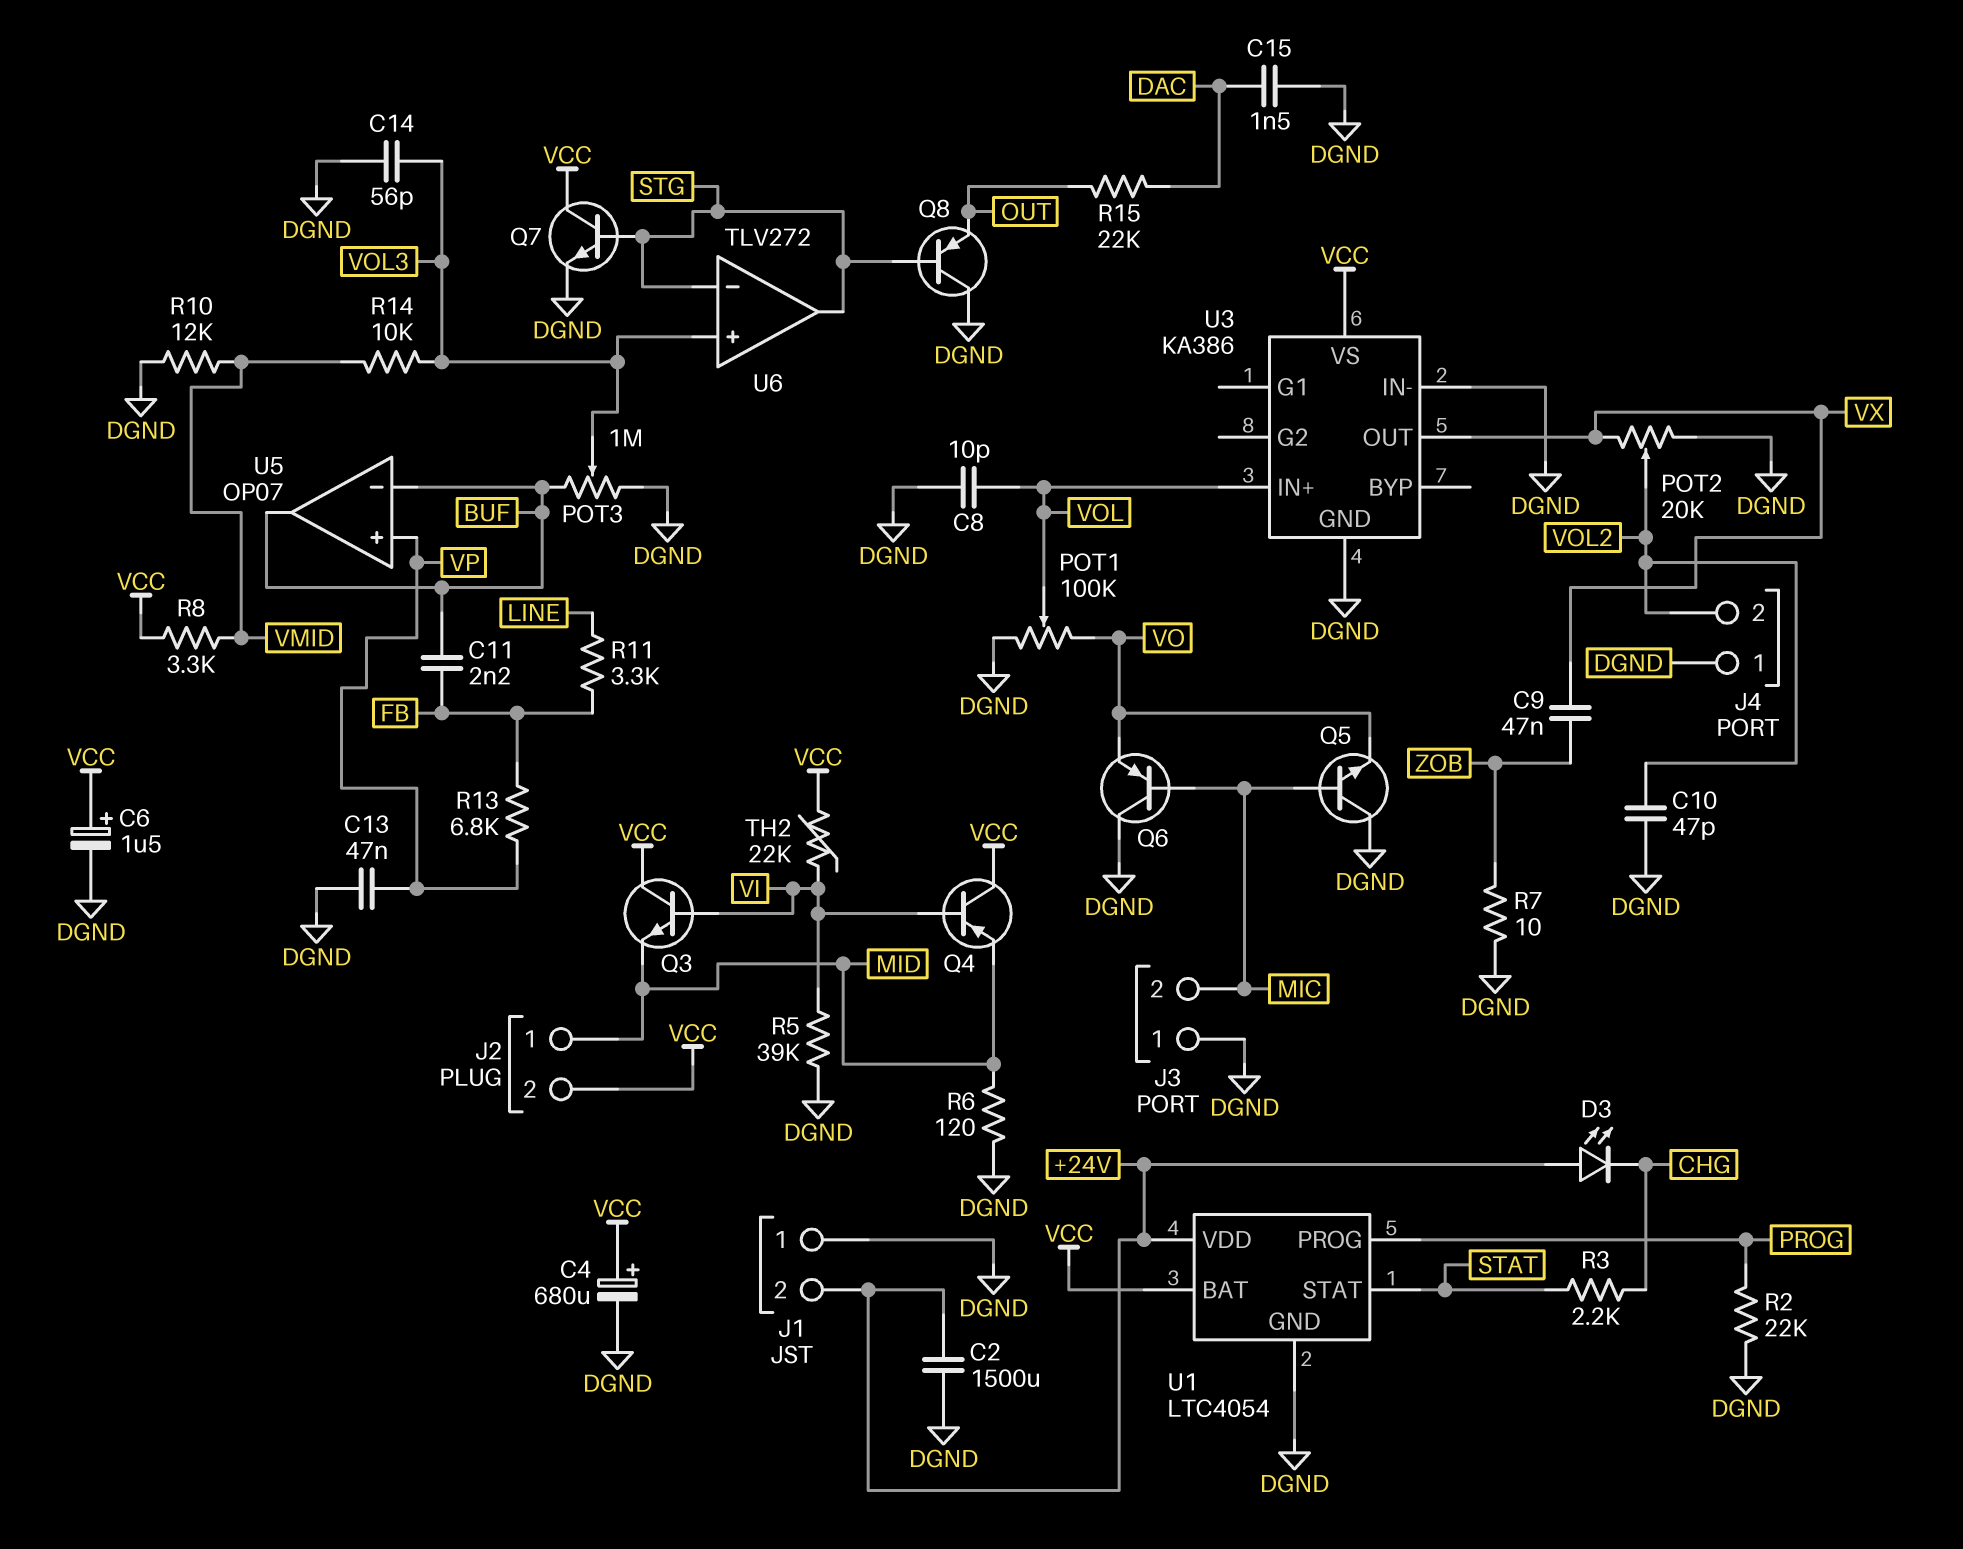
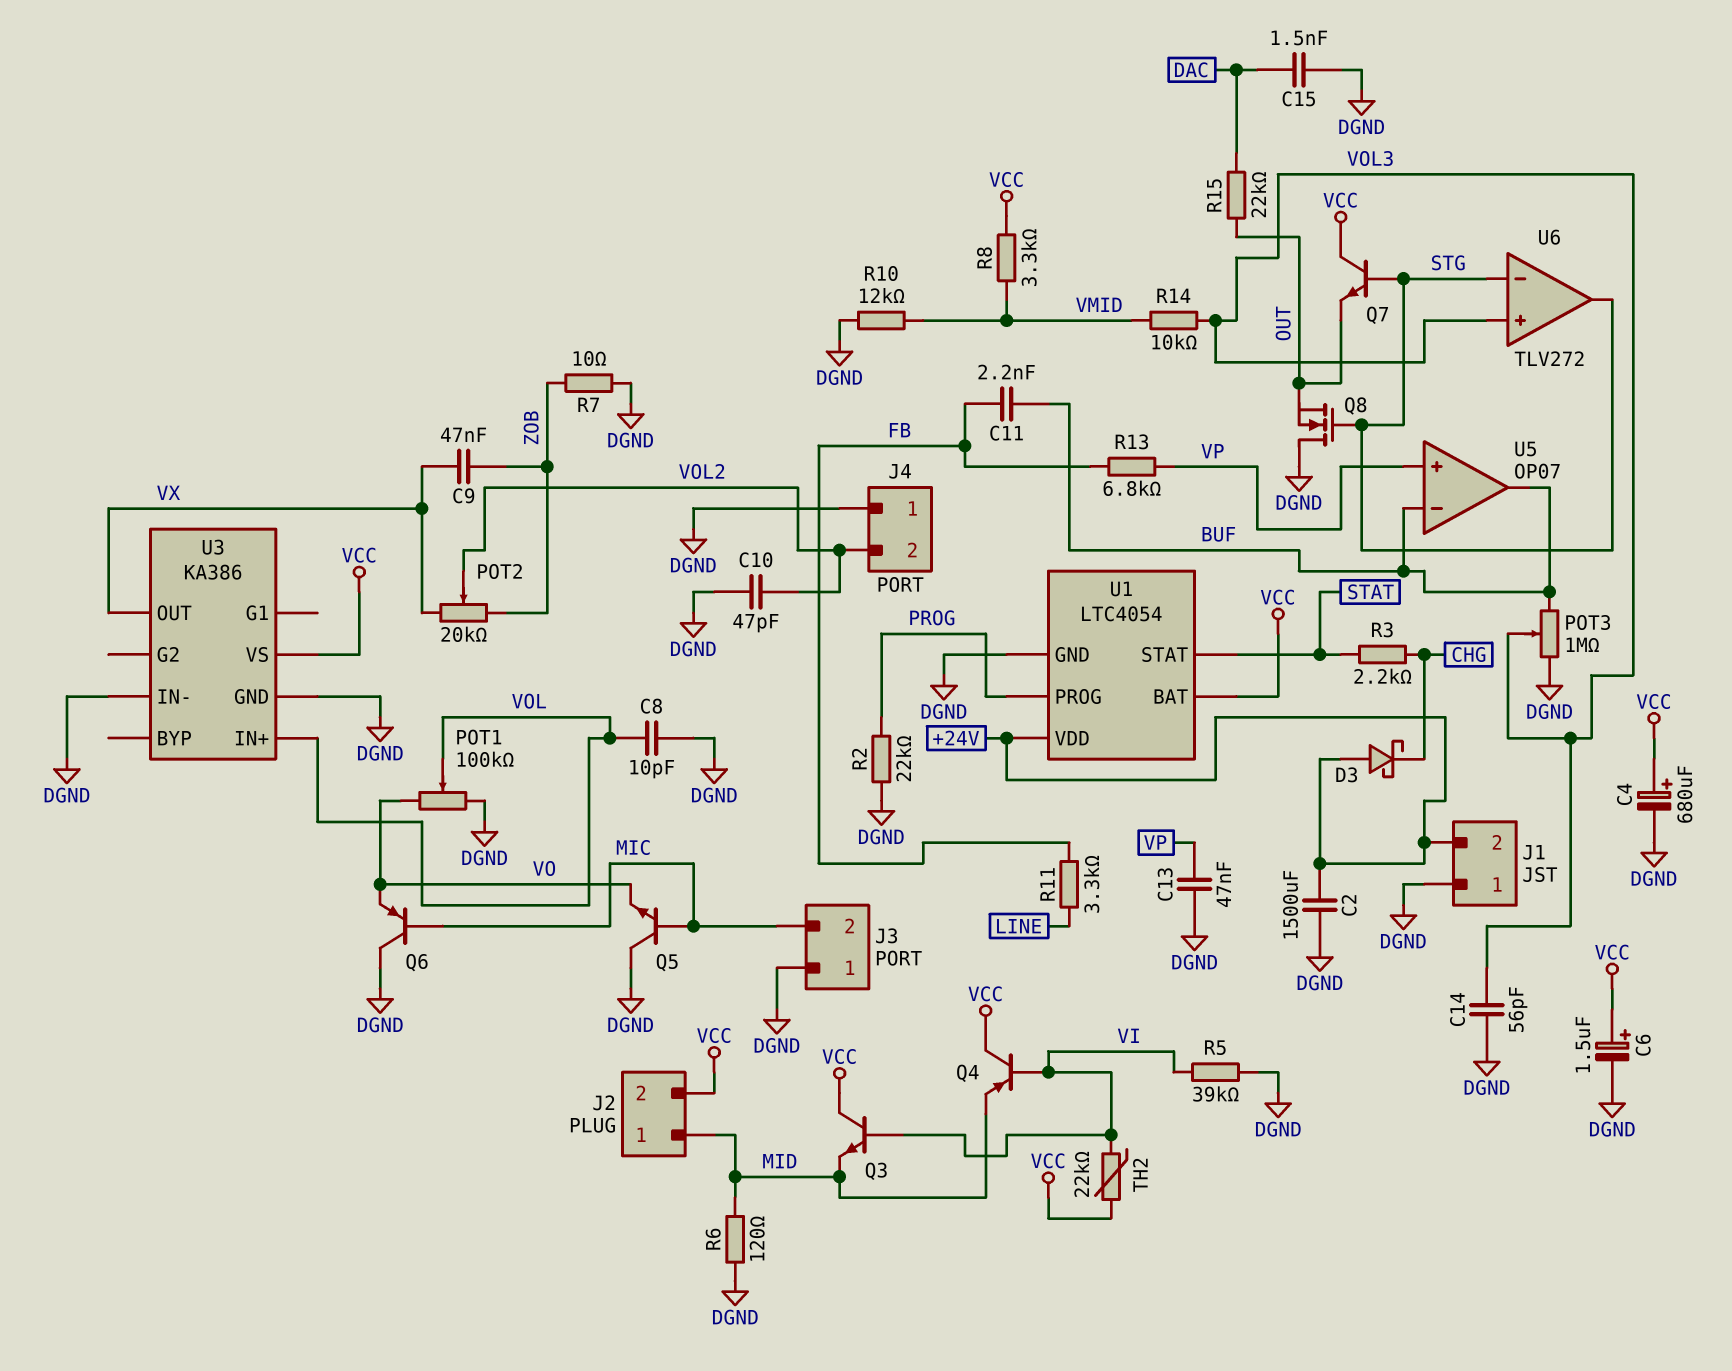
D3: LED (A +24V, K CHG) -> schottky (A +24V, K CHG)
POT2: 20k (DGND, VX, wiper VOL2) -> 20k (VX, ZOB, wiper VOL2)
Q7: NPN (B STG, C VCC, E DGND) -> NPN (B STG, C VCC, E OUT)
Q8: PNP (B STG, C DGND, E OUT) -> NMOS (G STG, D DGND, S OUT)

